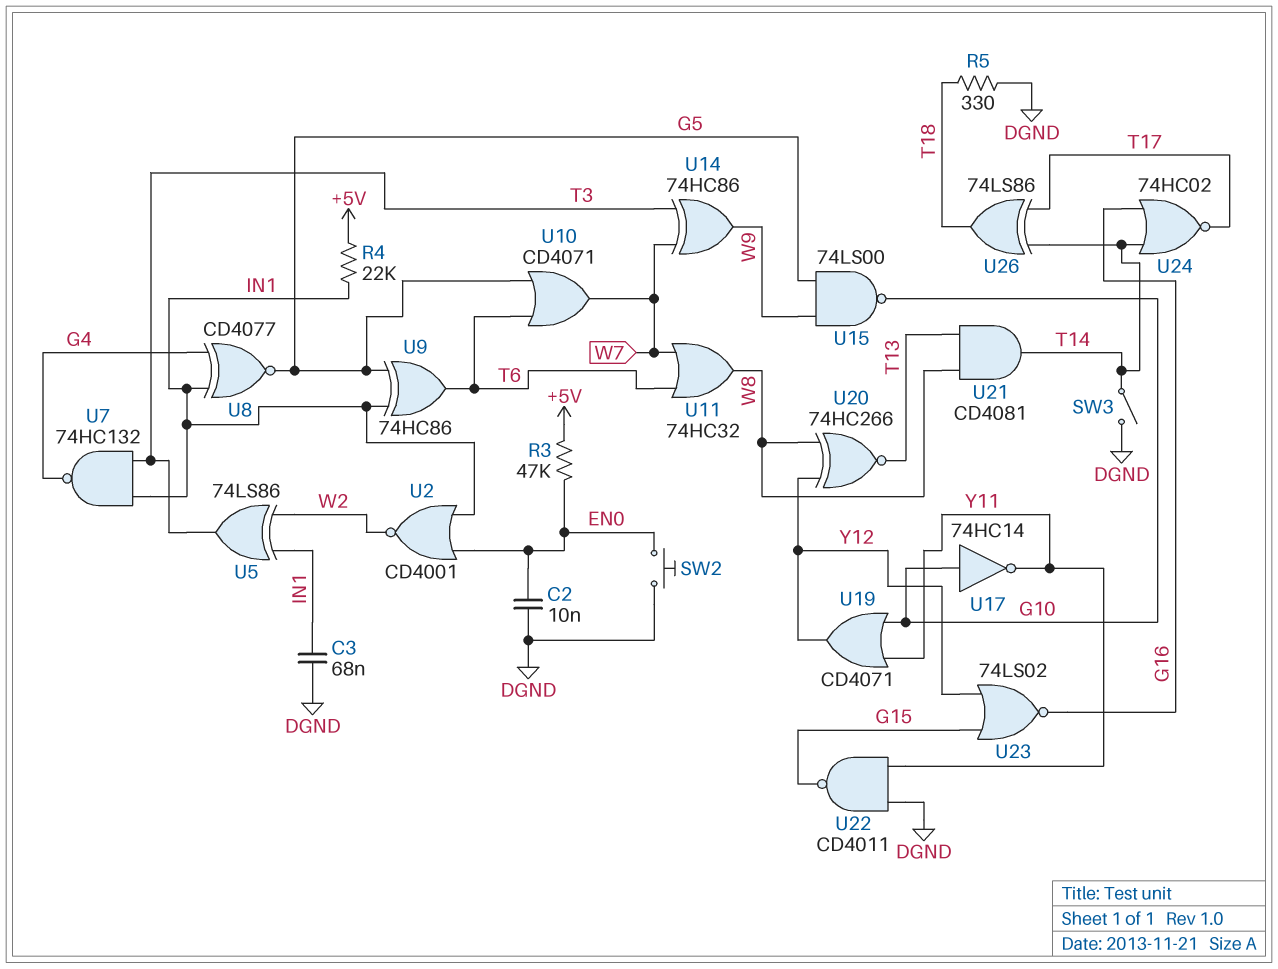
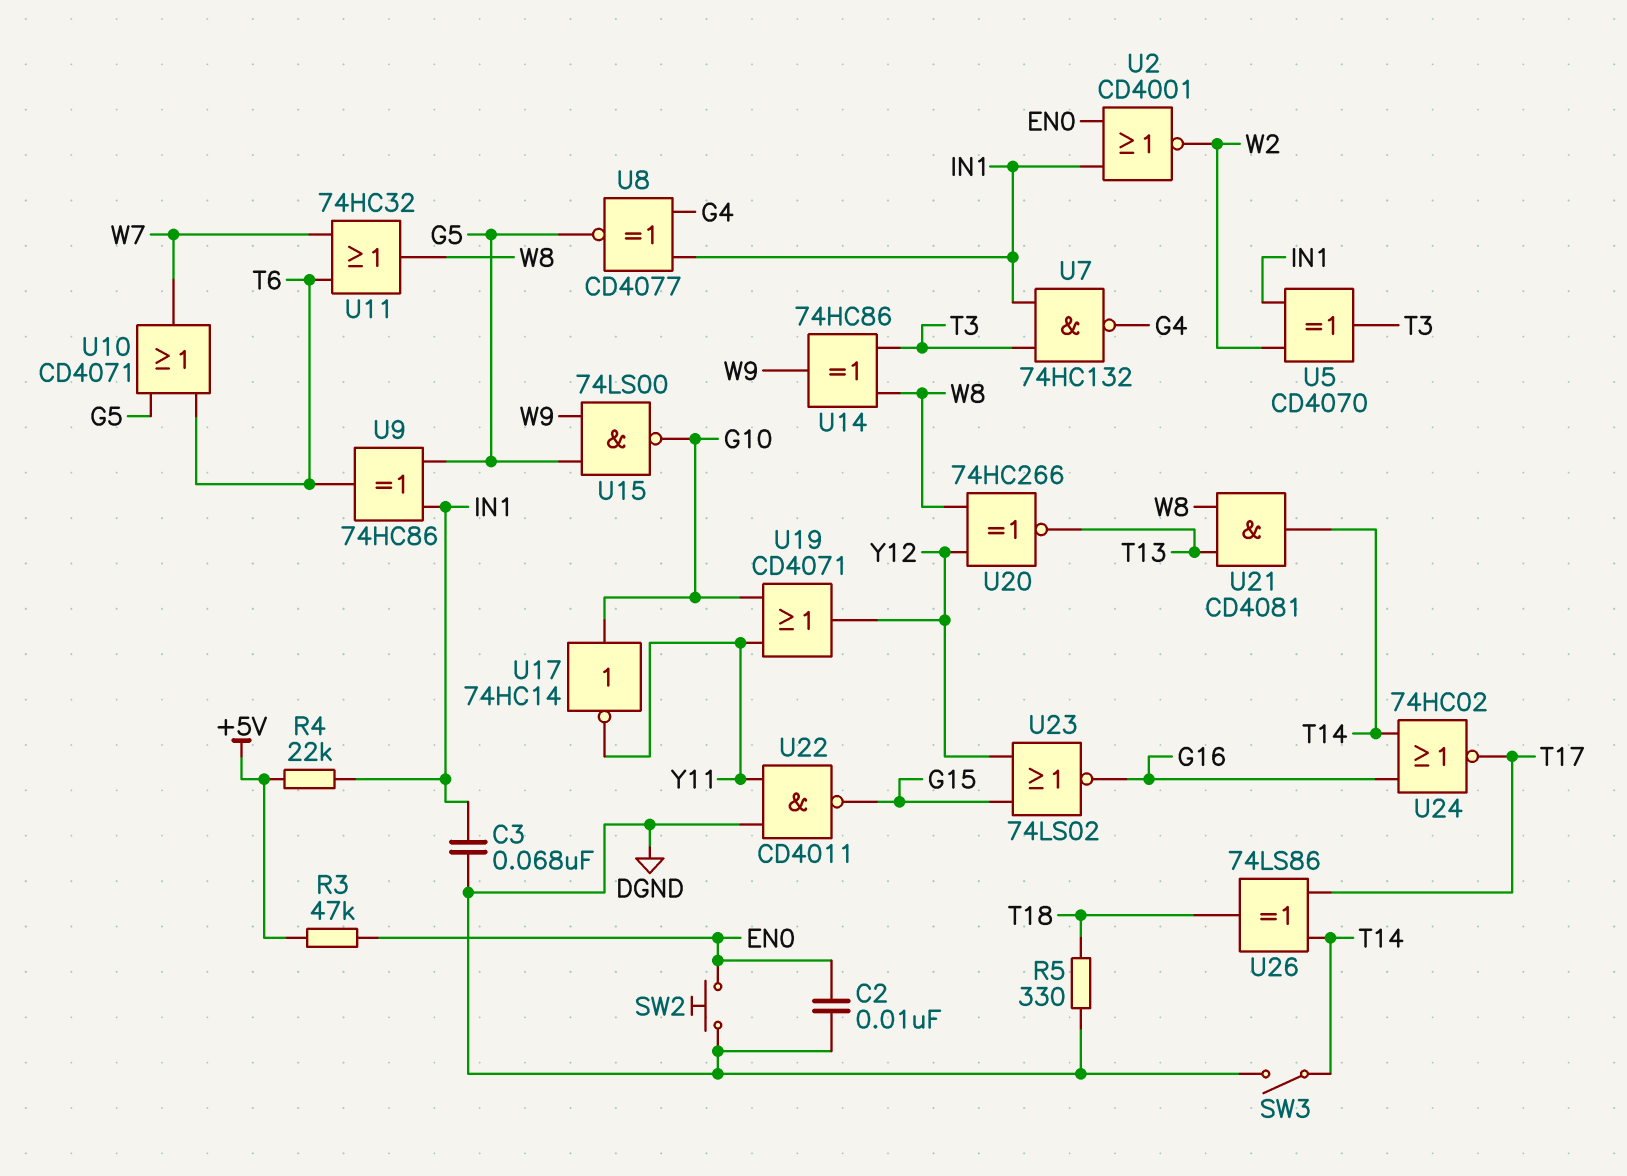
U5: XOR 74LS86 (in IN1, in W2, out T3) -> XOR CD4070 (in IN1, in W2, out T3)
U14: XOR 74HC86 (in T3, in W7, out W9) -> XOR 74HC86 (in T3, in W8, out W9)

